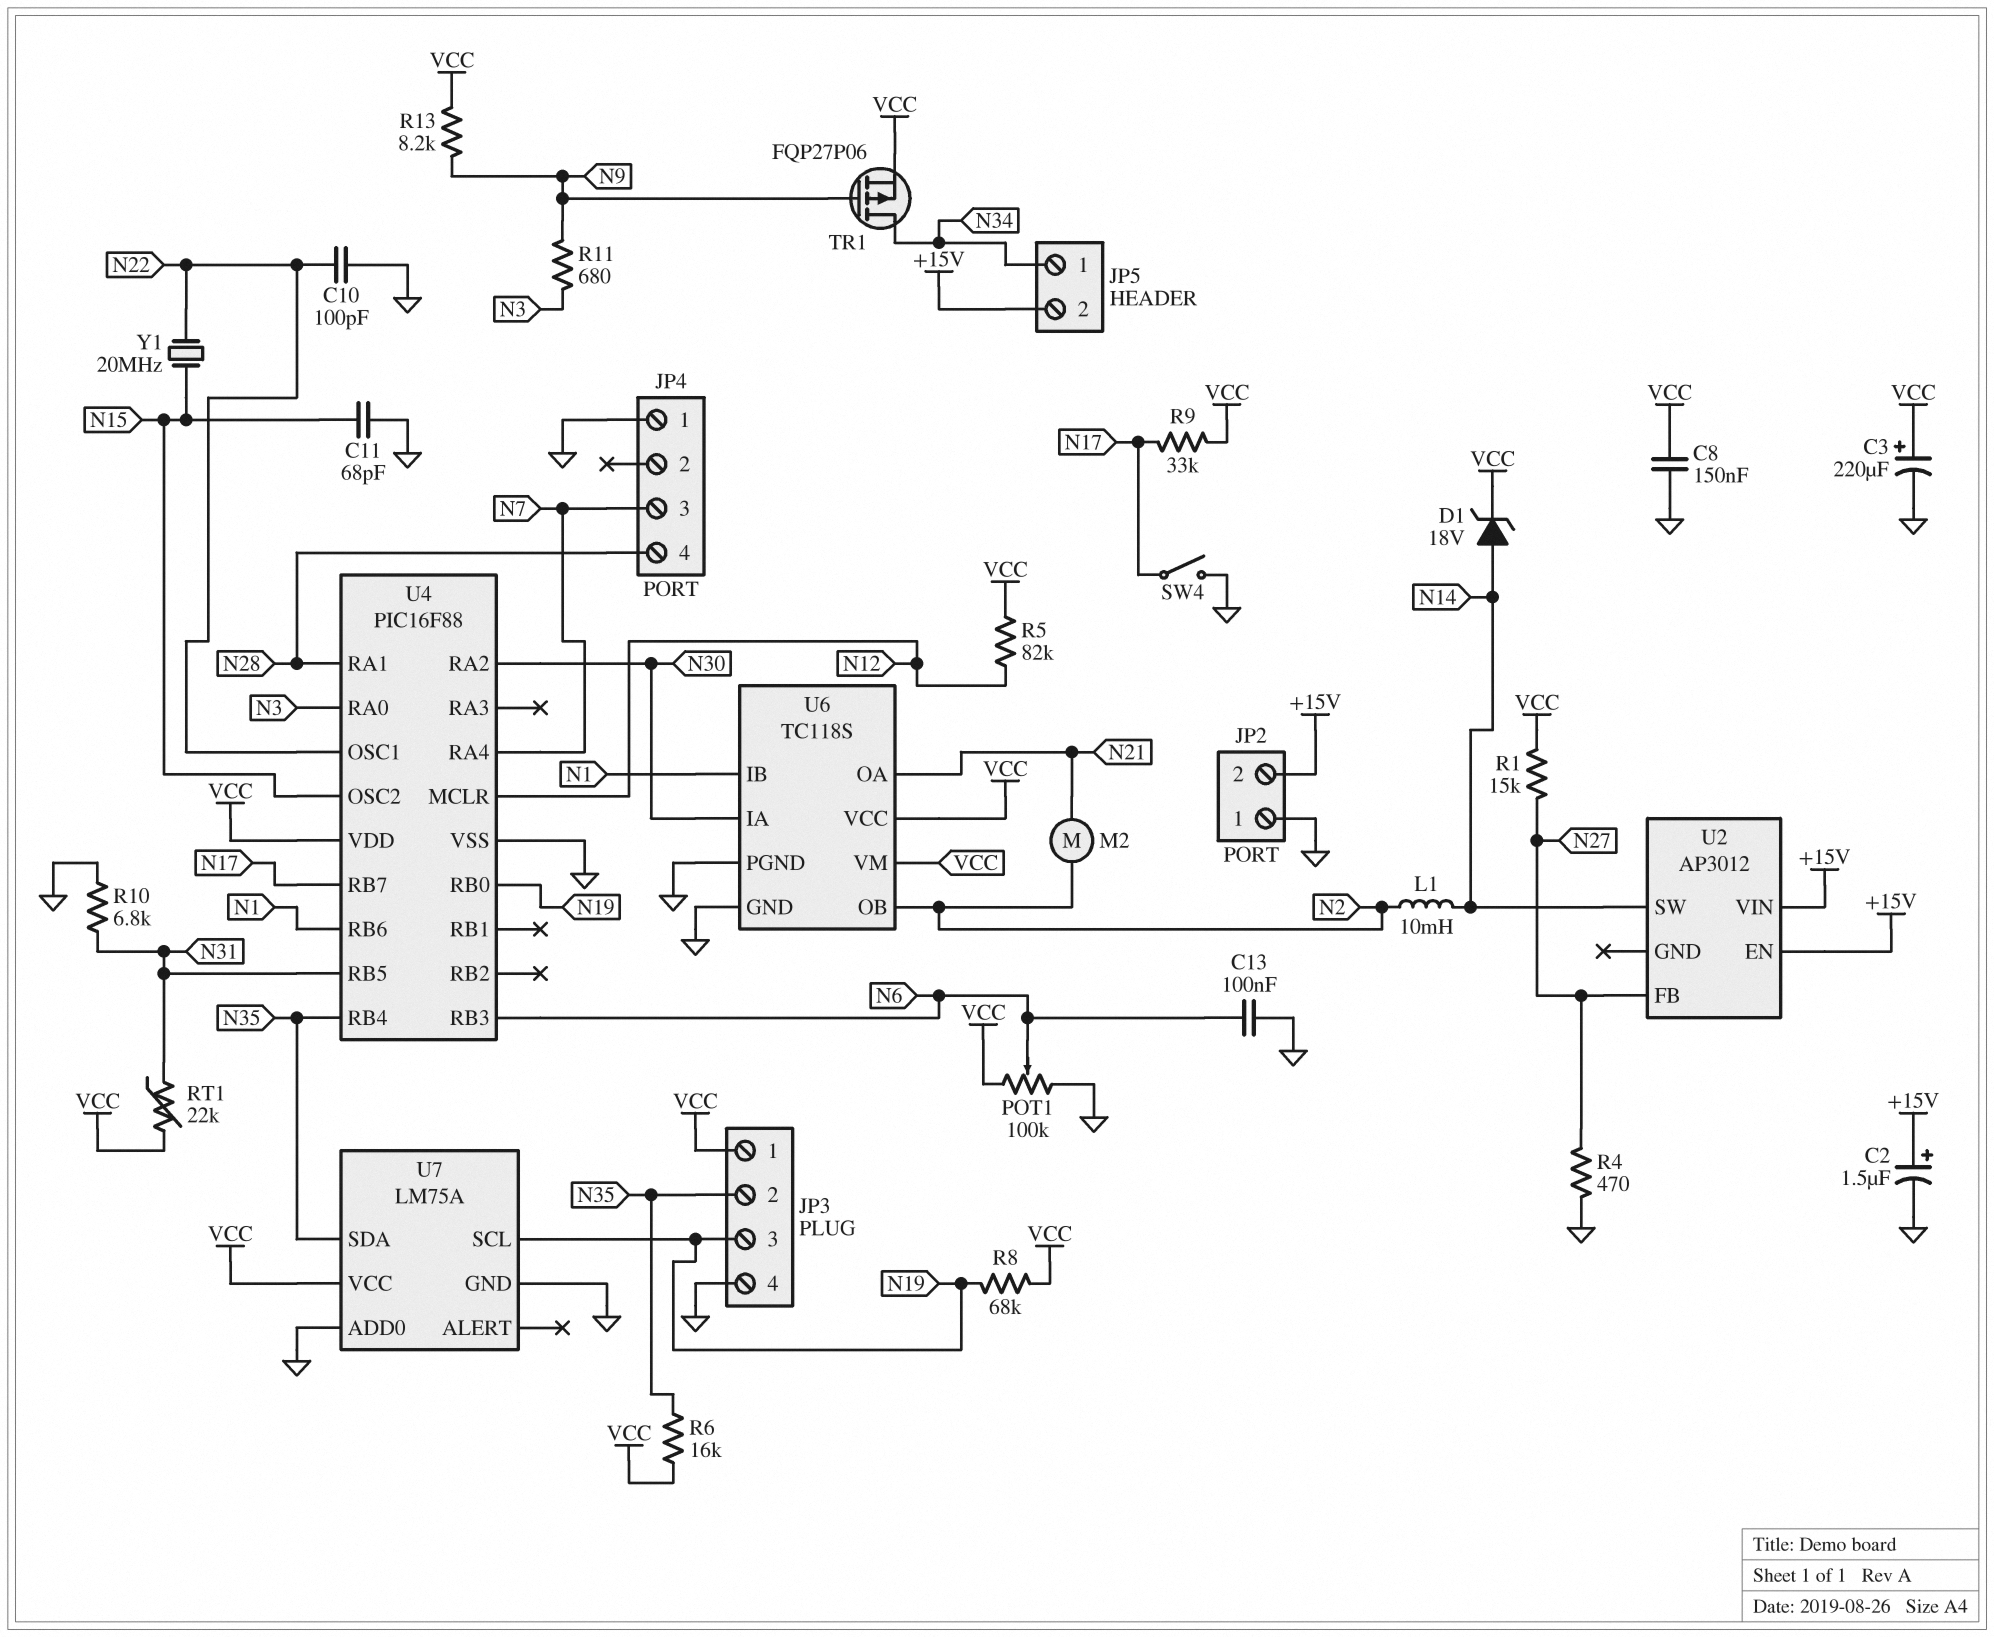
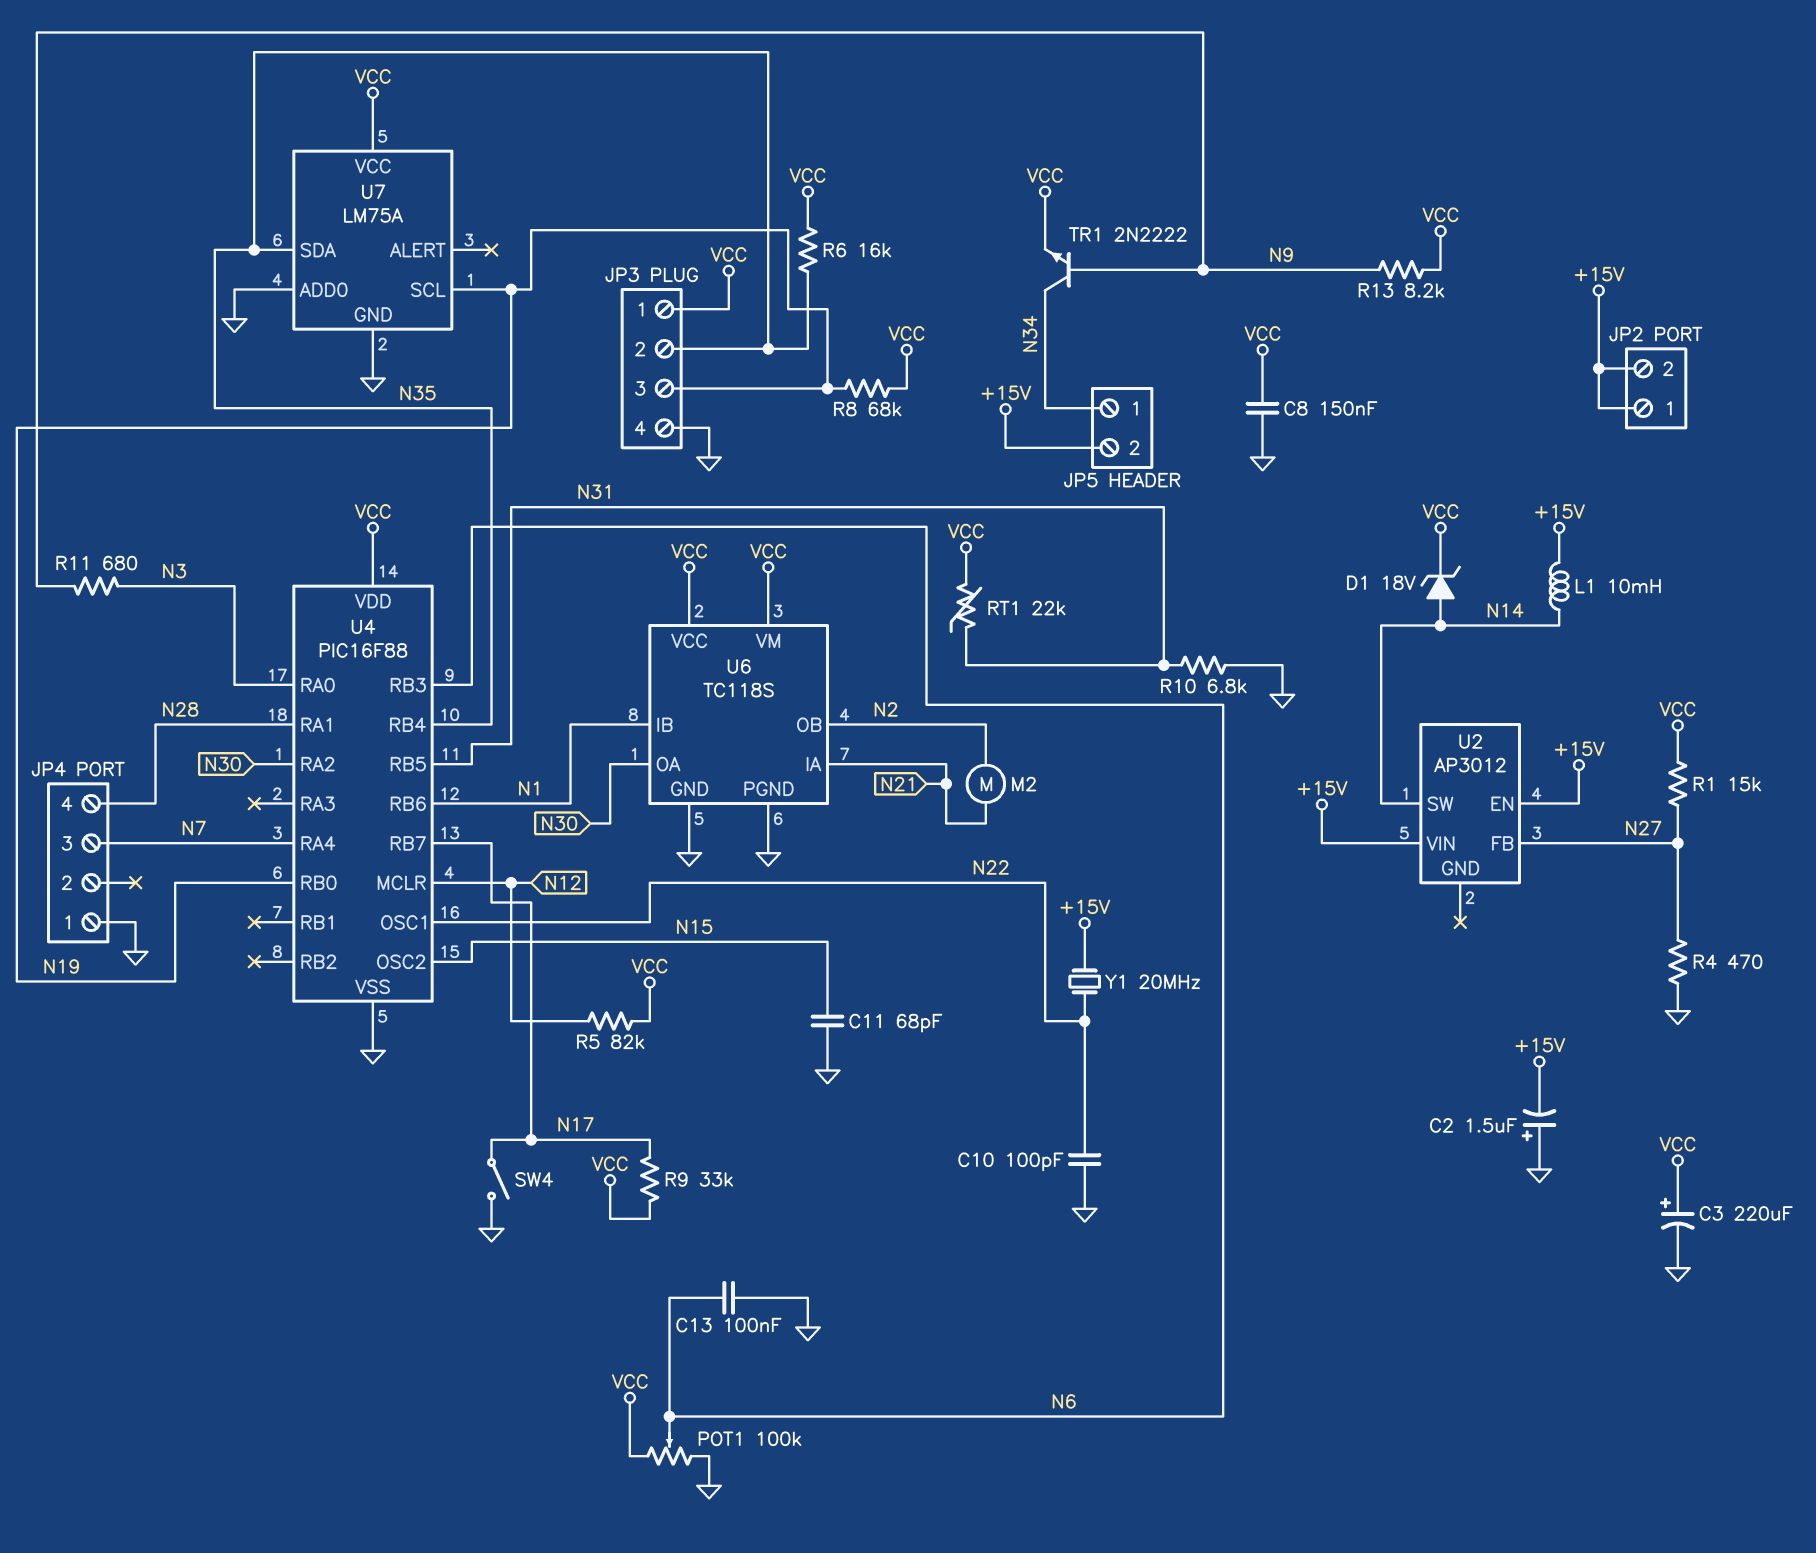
C2: 1.5uF (plus +15V, minus GND) -> 1.5uF (plus GND, minus +15V)
JP2 pin 1: GND -> +15V
L1: 10mH (N2, N14) -> 10mH (+15V, N14)
TR1: PMOS FQP27P06 (G N9, D N34, S VCC) -> NPN 2N2222 (B N9, C N34, E VCC)
U6 pin IA: N30 -> N21
U6 pin OA: N21 -> N30
Y1: 20MHz (N15, N22) -> 20MHz (+15V, N22)

